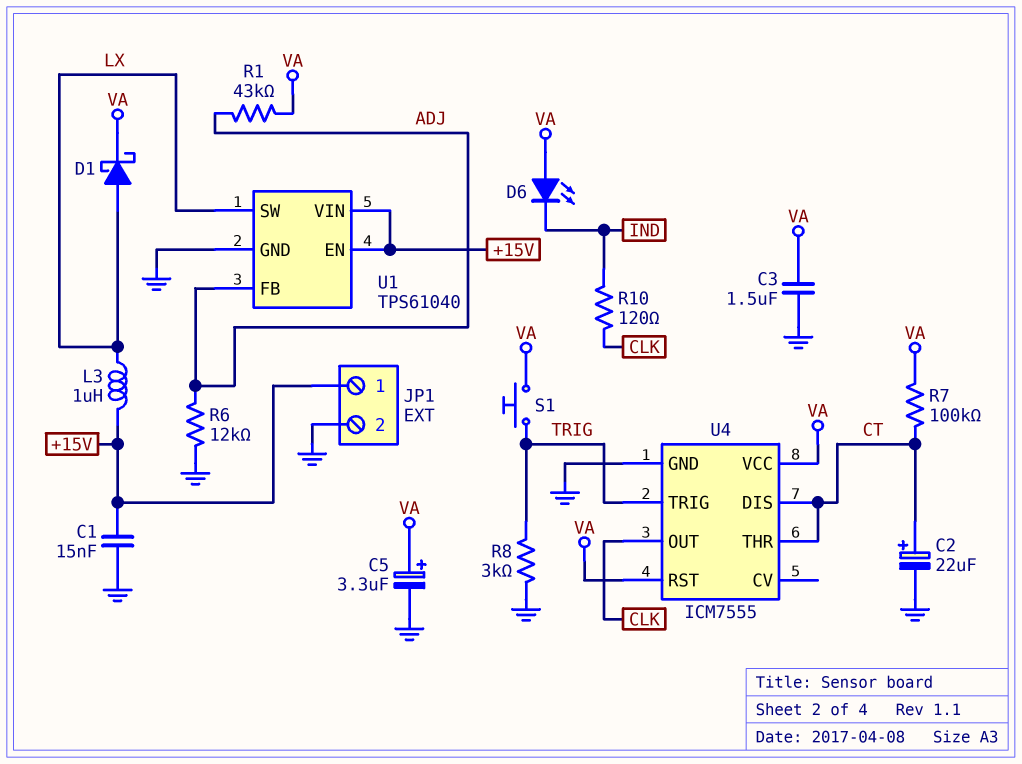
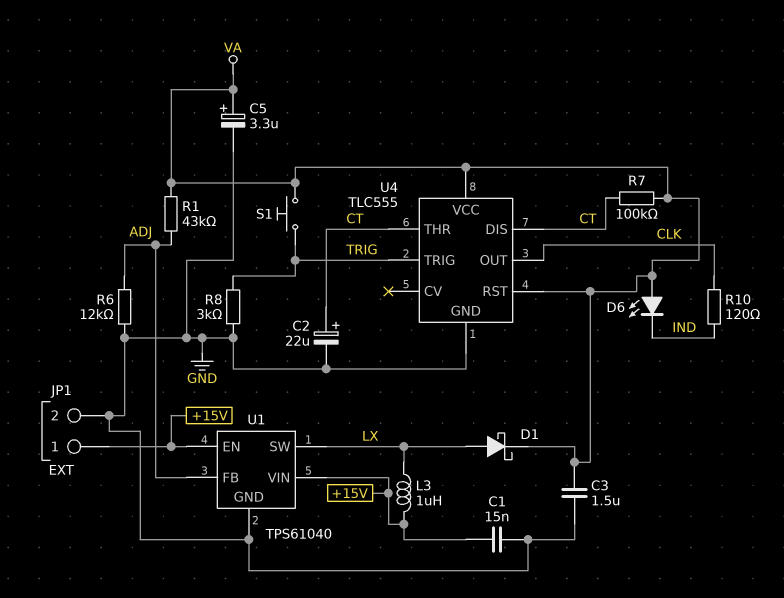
U4: ICM7555 -> TLC555

